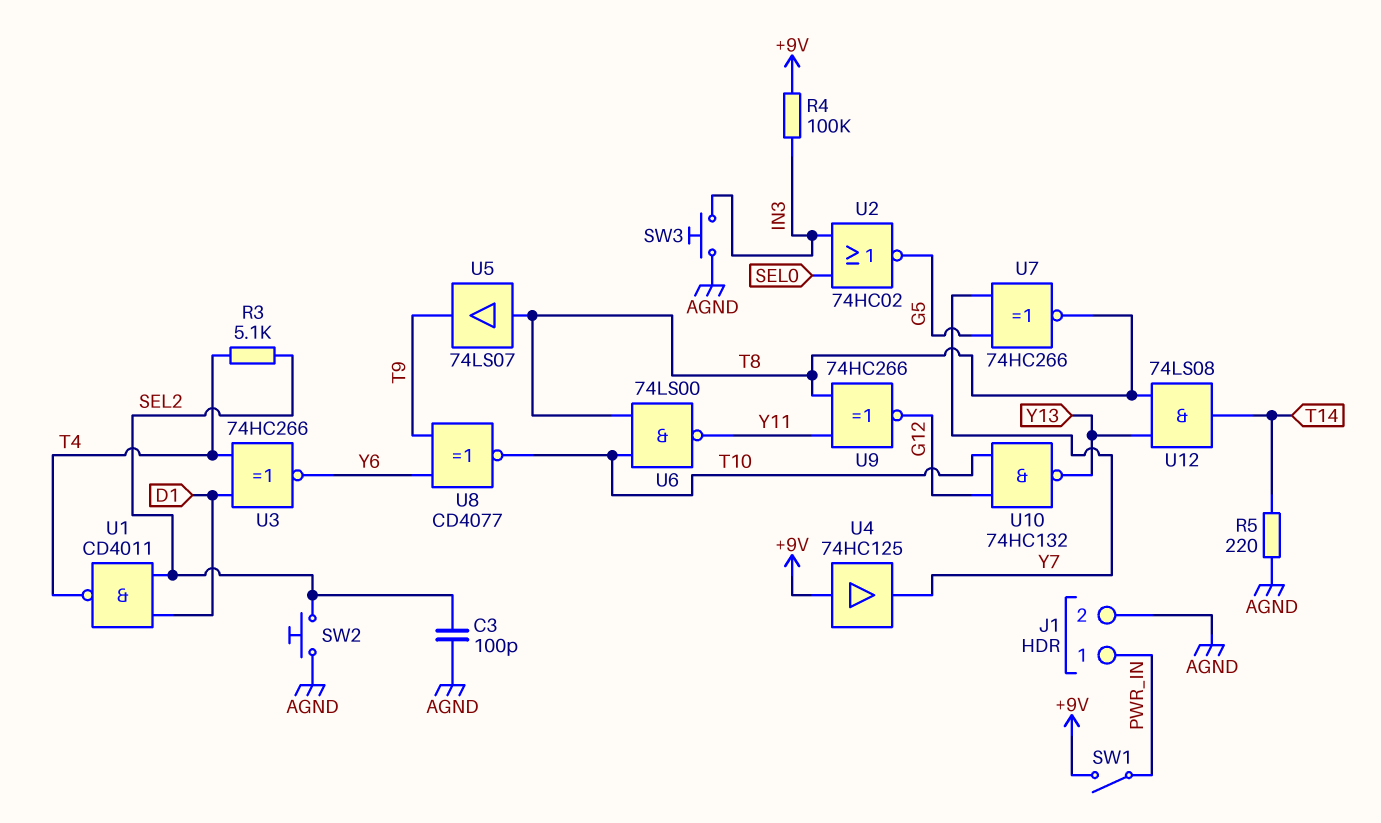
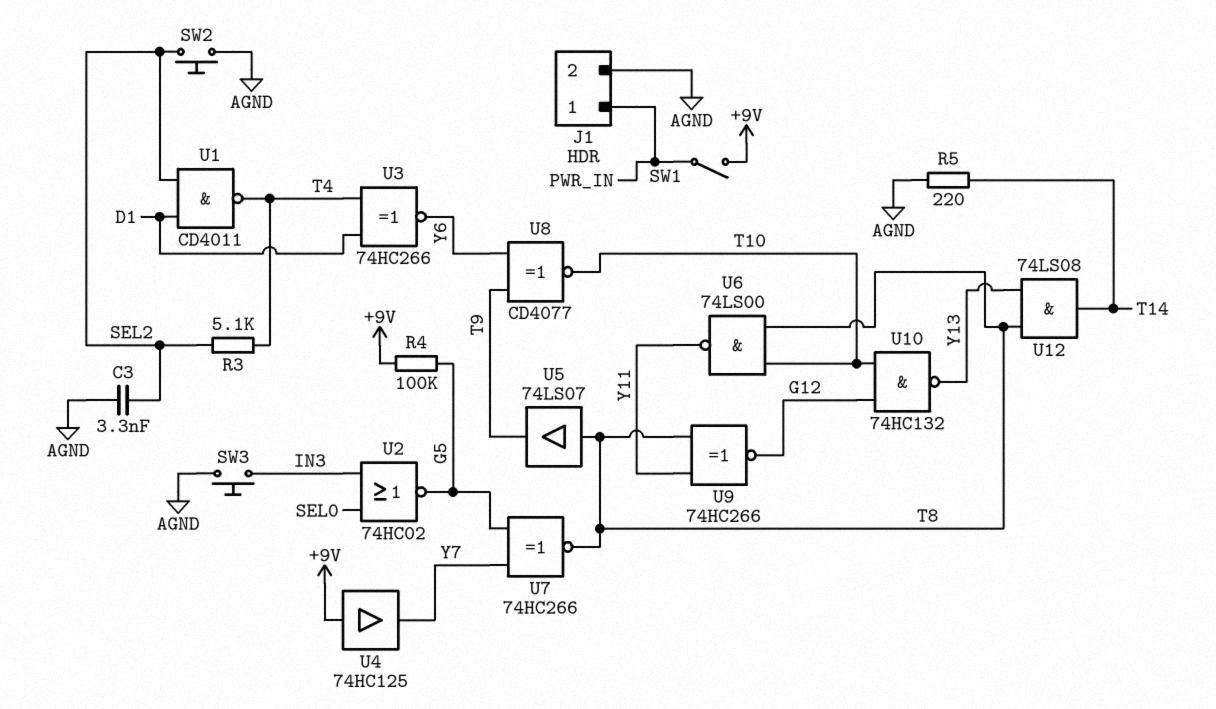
C3: 100pF (AGND, SEL2) -> 3.3nF (AGND, SEL2)
R4: 100k (+9V, IN3) -> 100k (+9V, G5)

